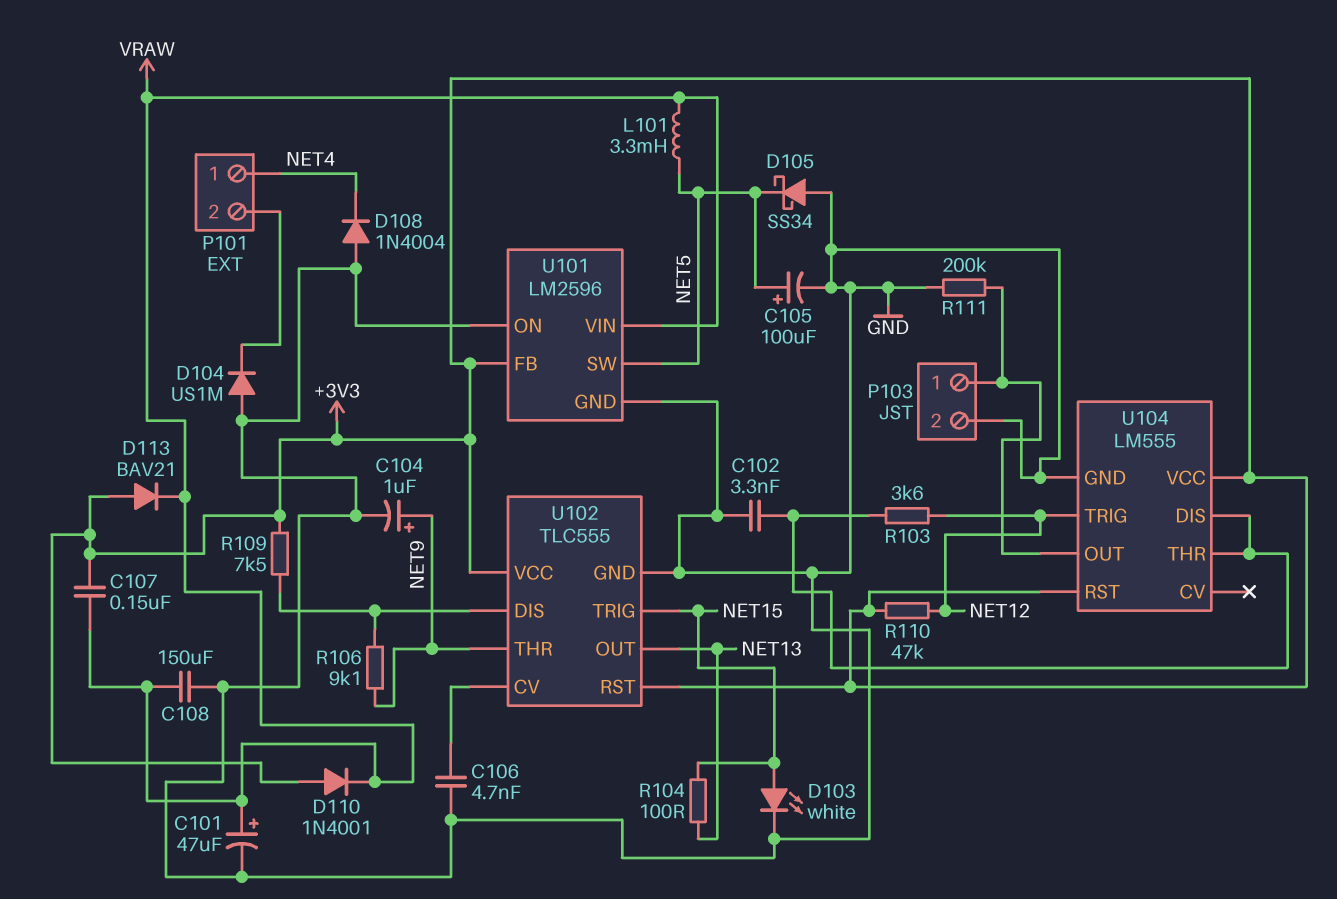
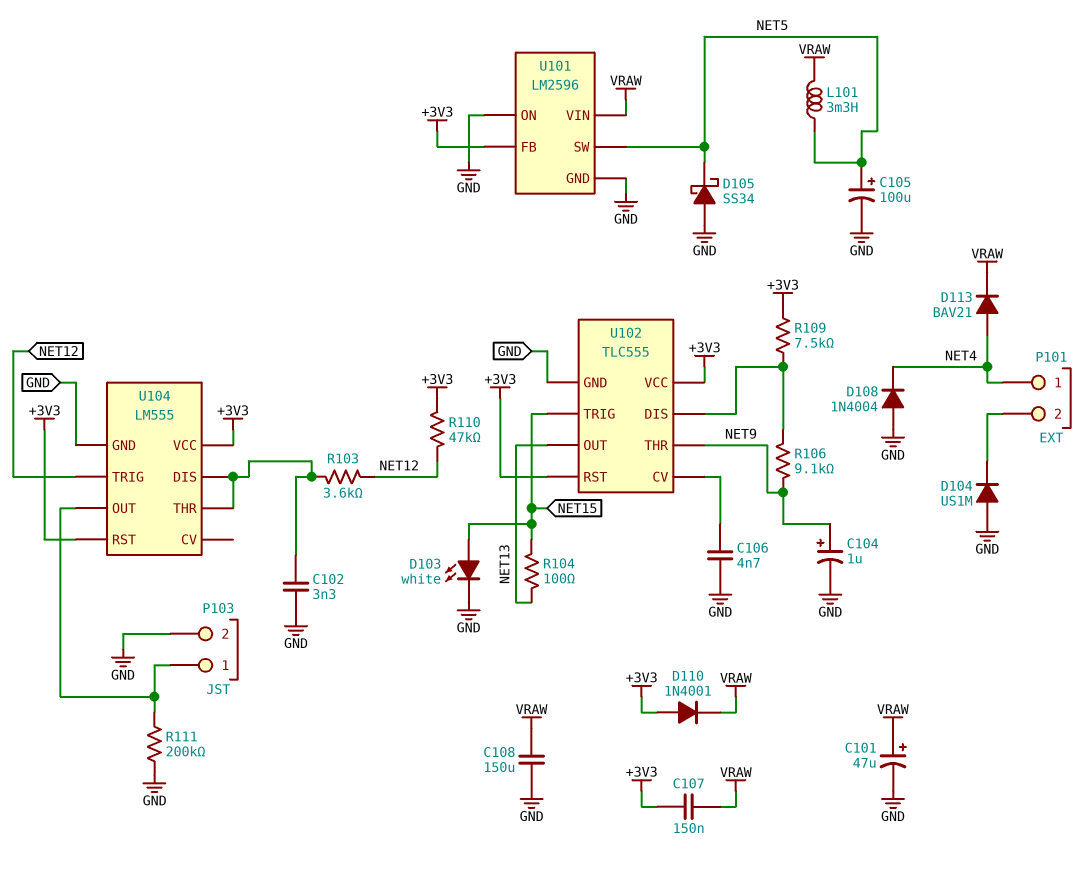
D113: diode BAV21 (A +3V3, K VRAW) -> diode BAV21 (A NET4, K VRAW)

